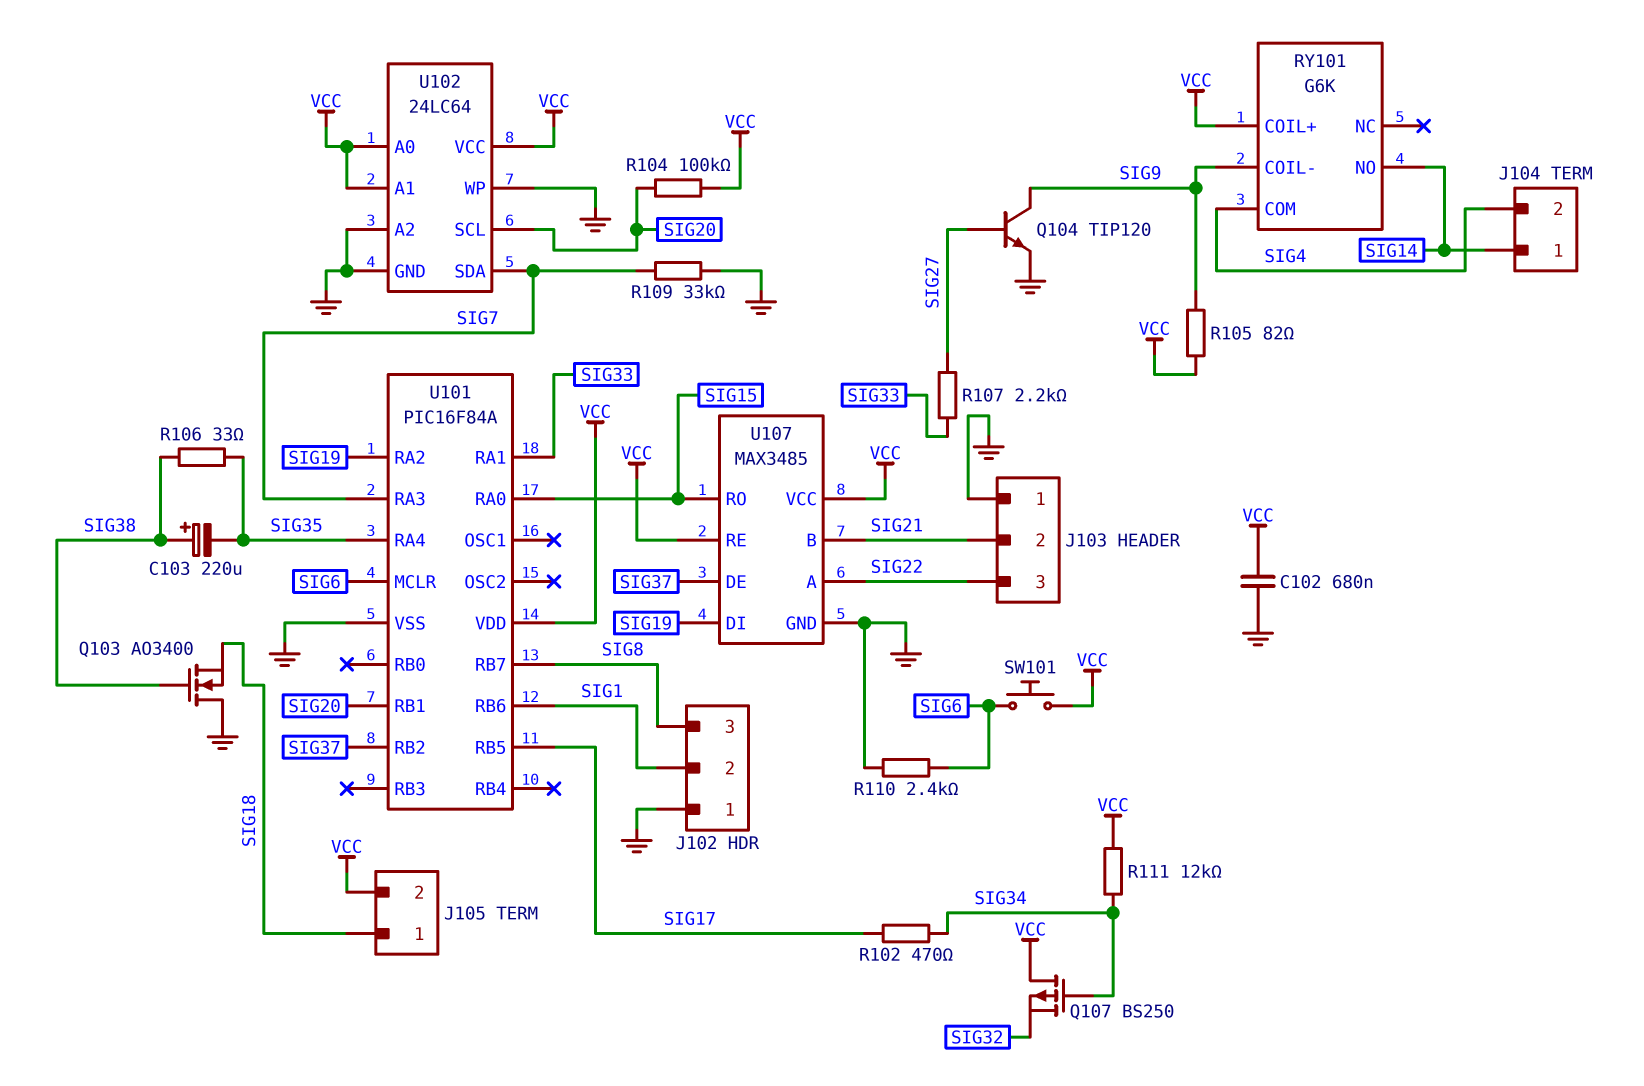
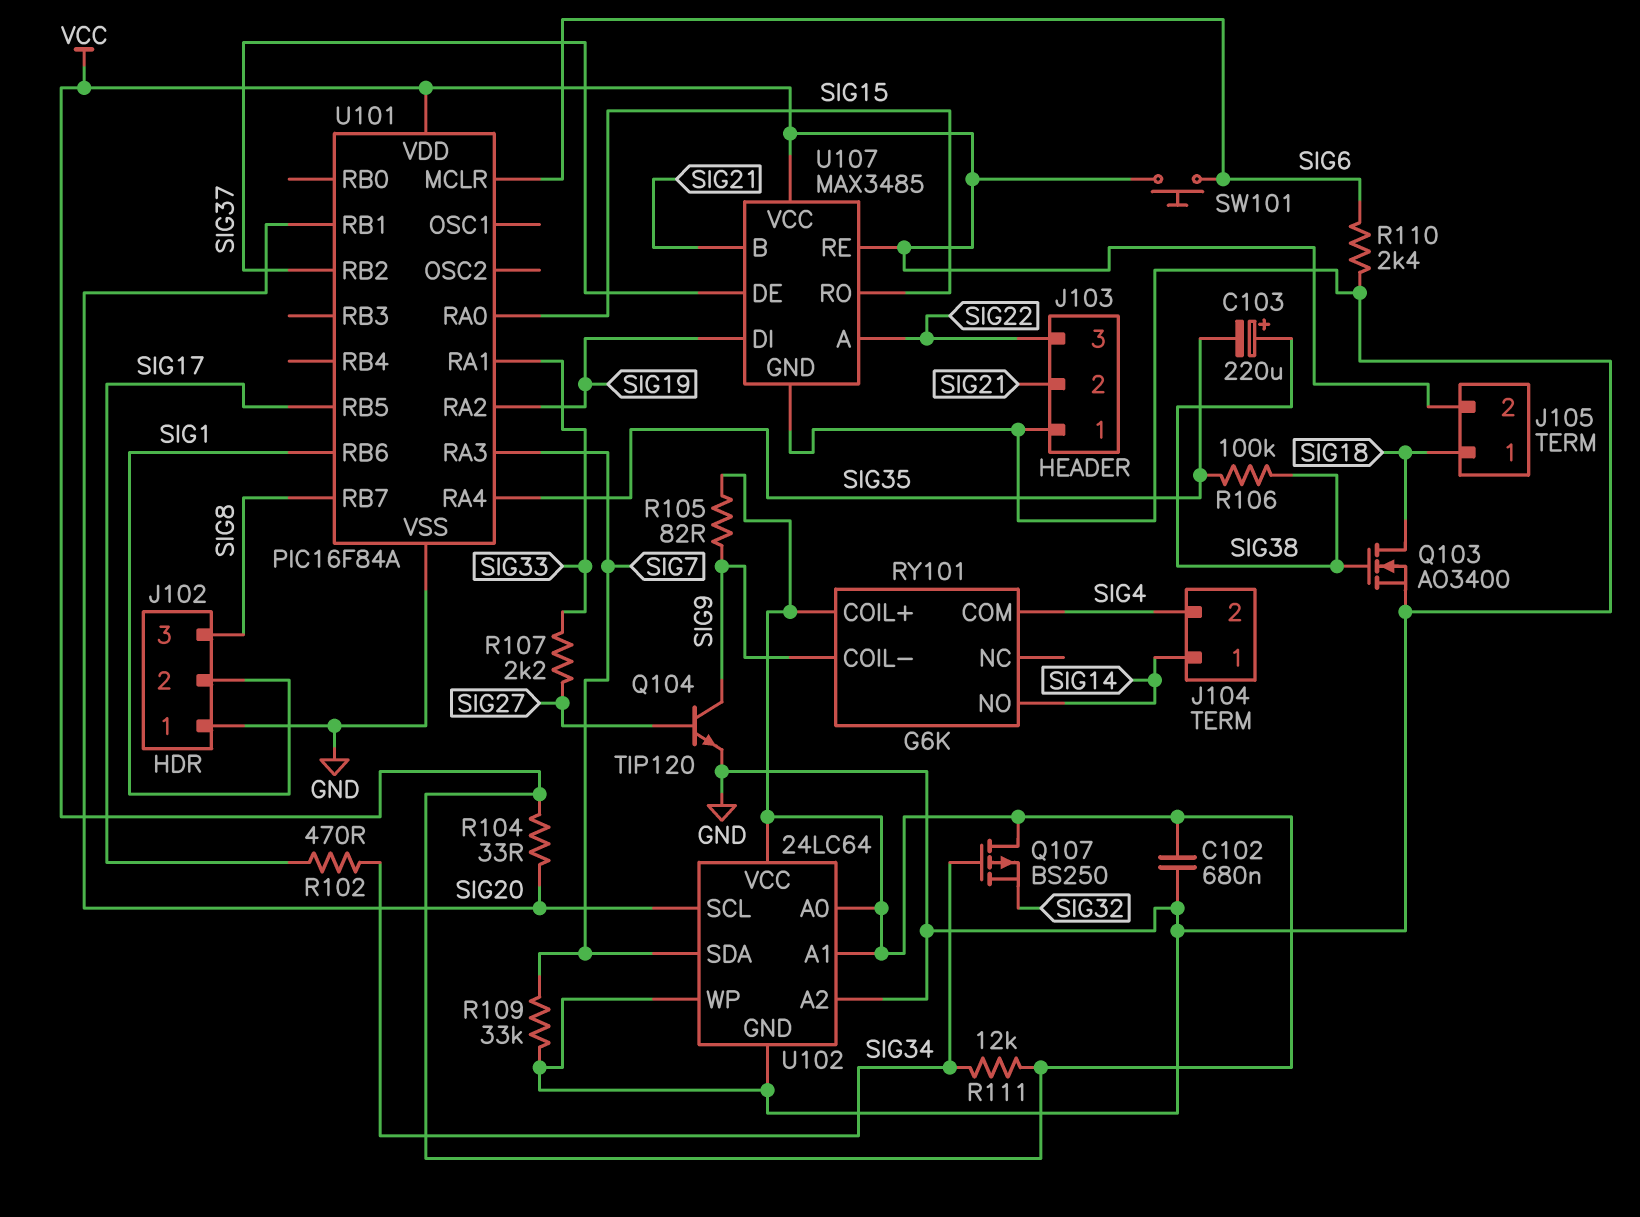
Q103: NMOS AO3400 (G SIG38, D GND, S SIG18) -> NMOS AO3400 (G SIG38, D SIG18, S GND)
R104: 100k (SIG20, VCC) -> 33 (SIG20, VCC)
R106: 33 (SIG35, SIG38) -> 100k (SIG35, SIG38)

